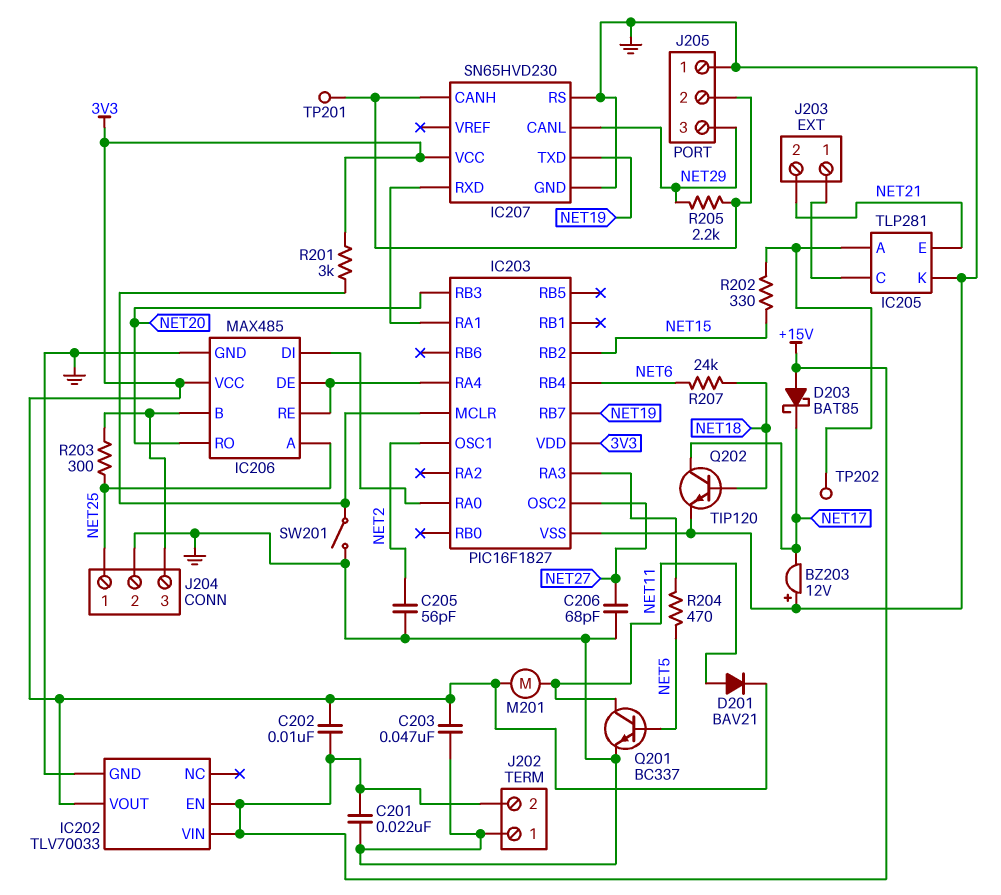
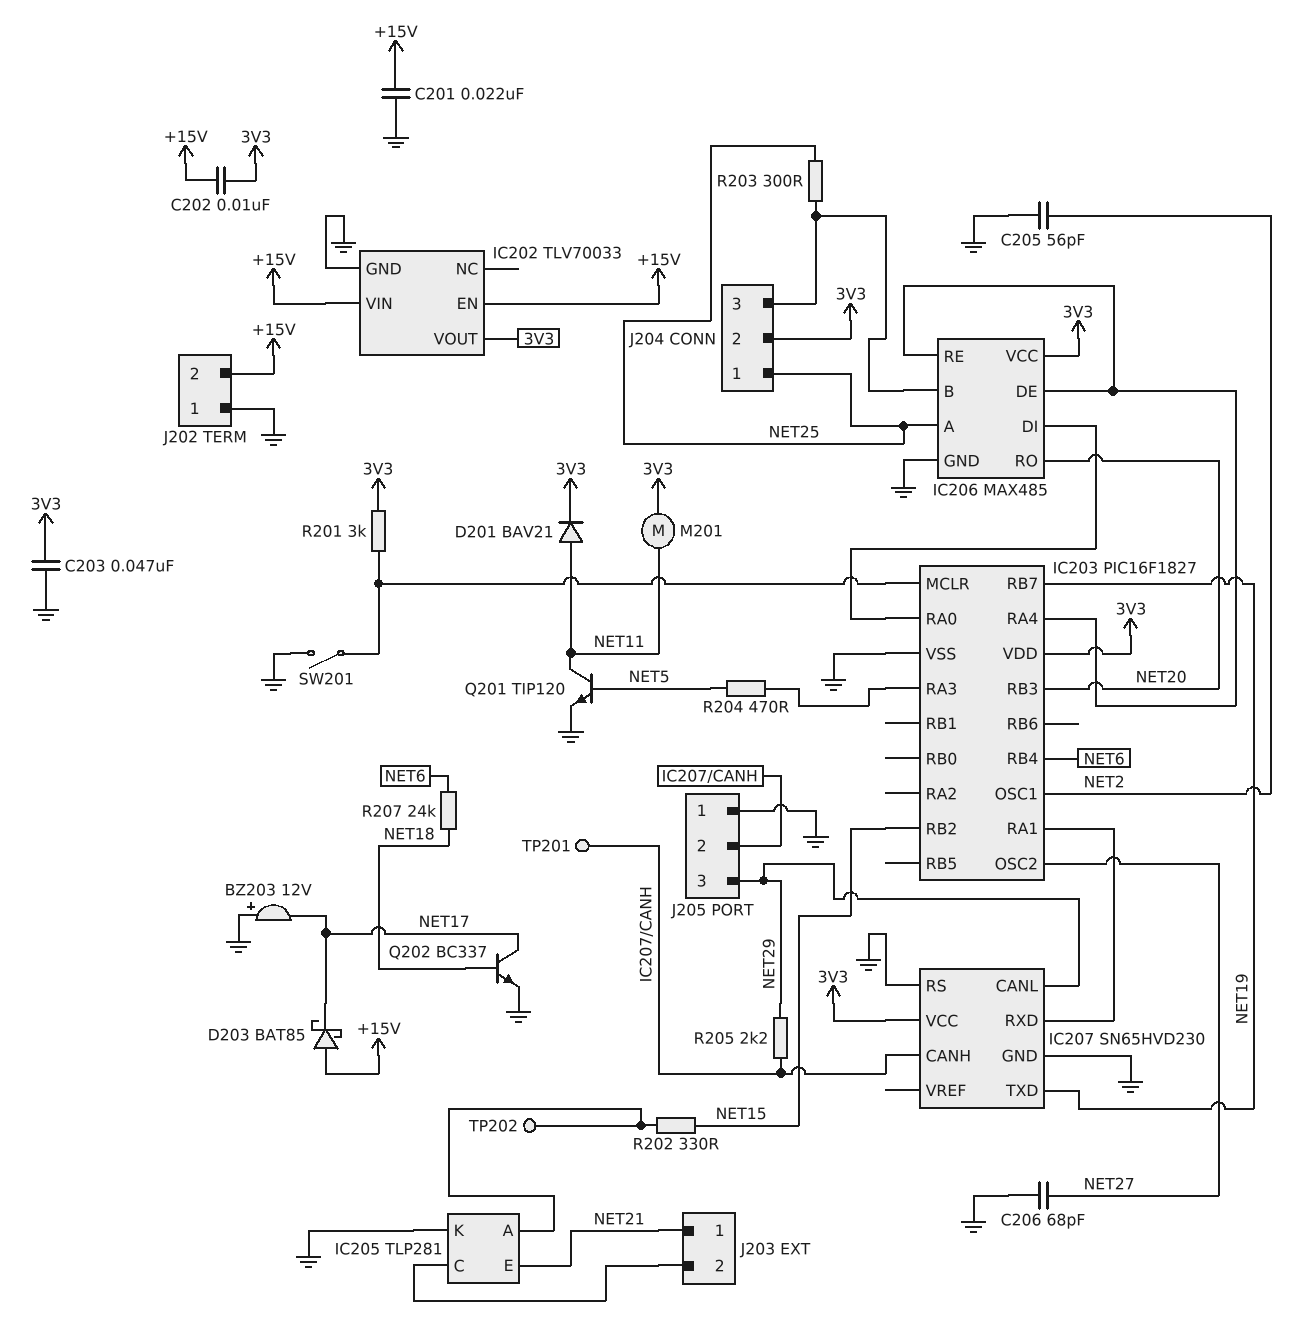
J203 pin 1: IC205/C -> NET21
J203 pin 2: NET21 -> IC205/C
J204 pin 2: GND -> 3V3
Q201: NPN BC337 (B NET5, C NET11, E GND) -> NPN TIP120 (B NET5, C NET11, E GND)
Q202: NPN TIP120 (B NET18, C NET17, E GND) -> NPN BC337 (B NET18, C NET17, E GND)

